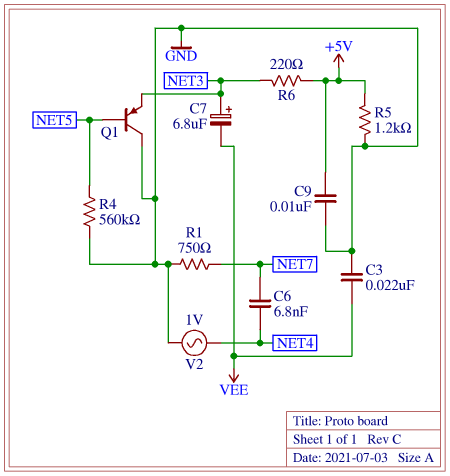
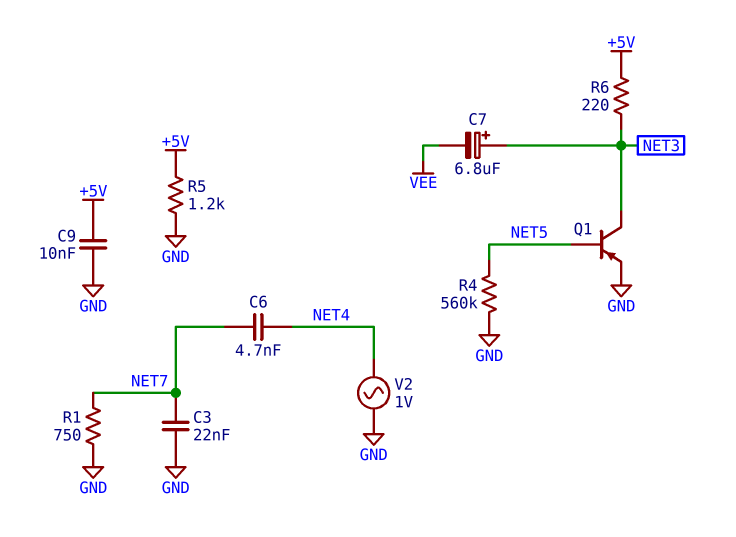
C3: 22nF (GND, VEE) -> 22nF (GND, NET7)
C6: 6.8nF (NET4, NET7) -> 4.7nF (NET4, NET7)
Q1: PNP (B NET5, C GND, E NET3) -> PNP (B NET5, C NET3, E GND)

